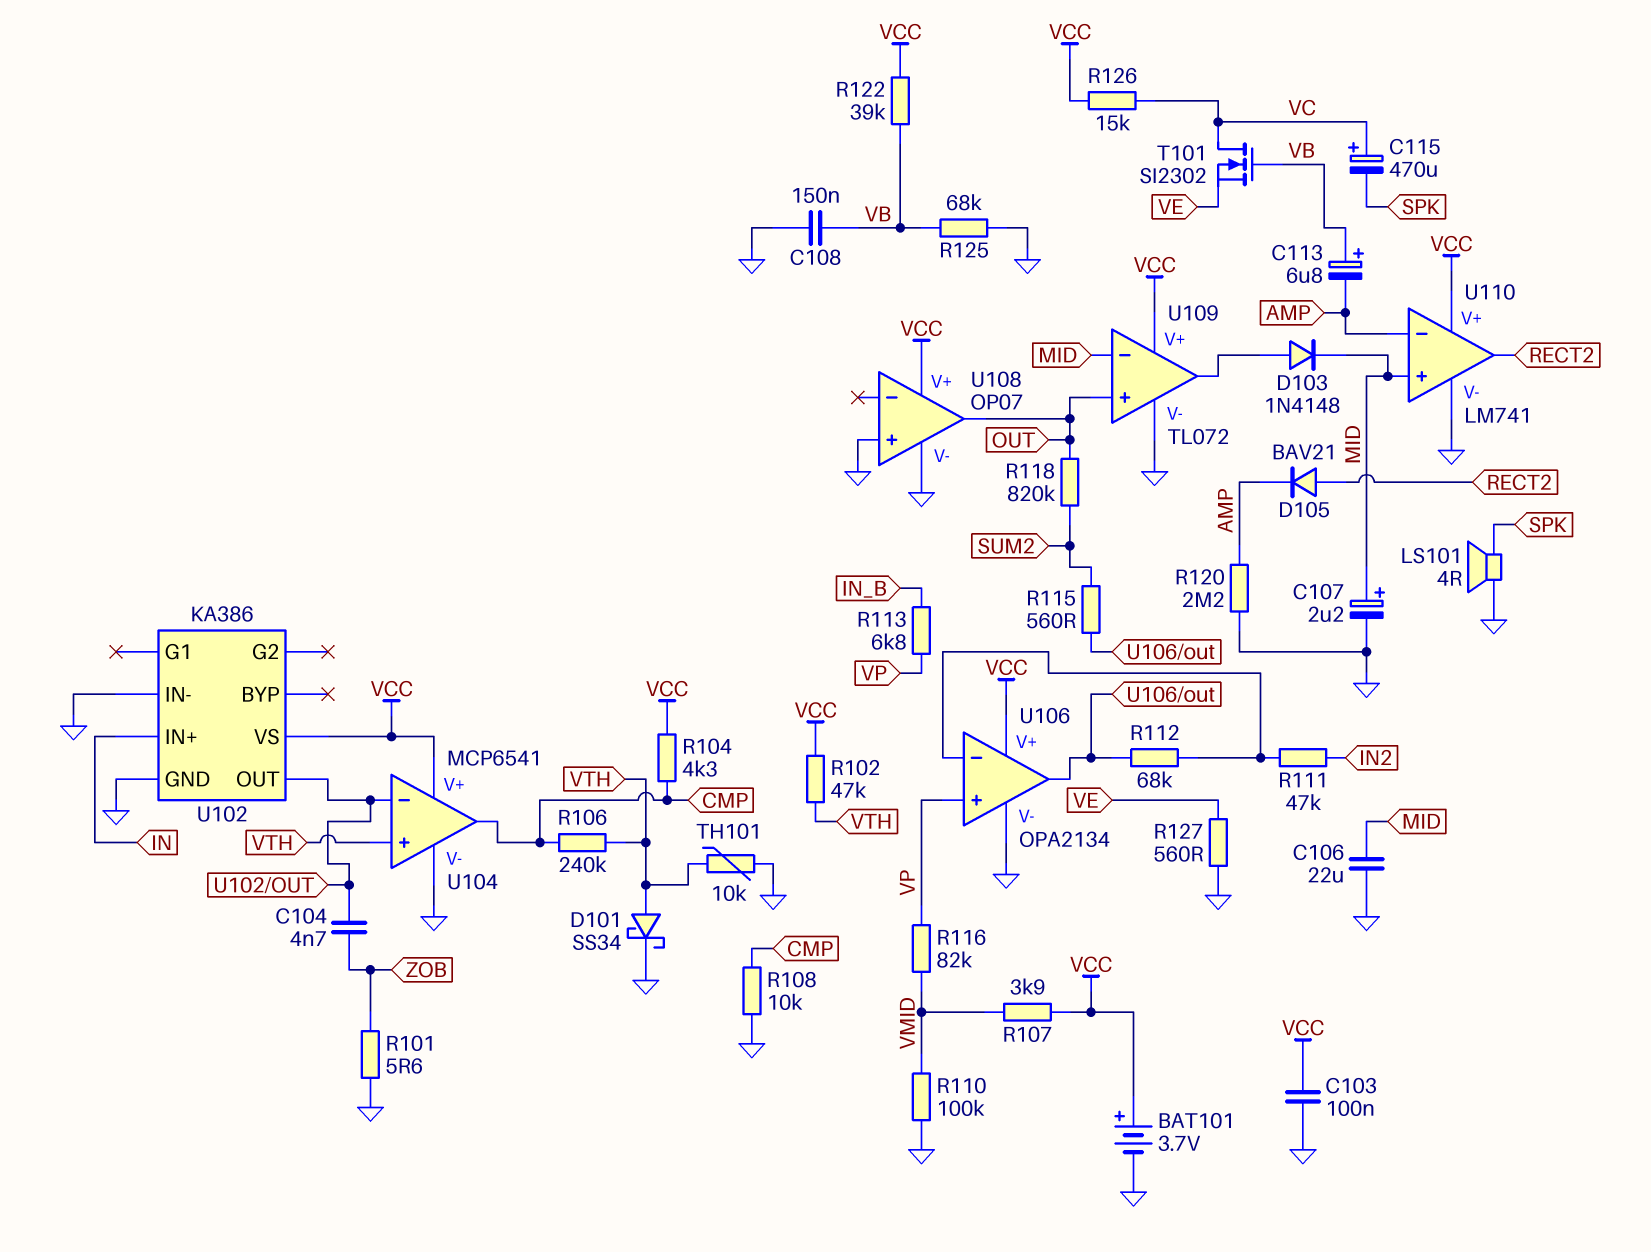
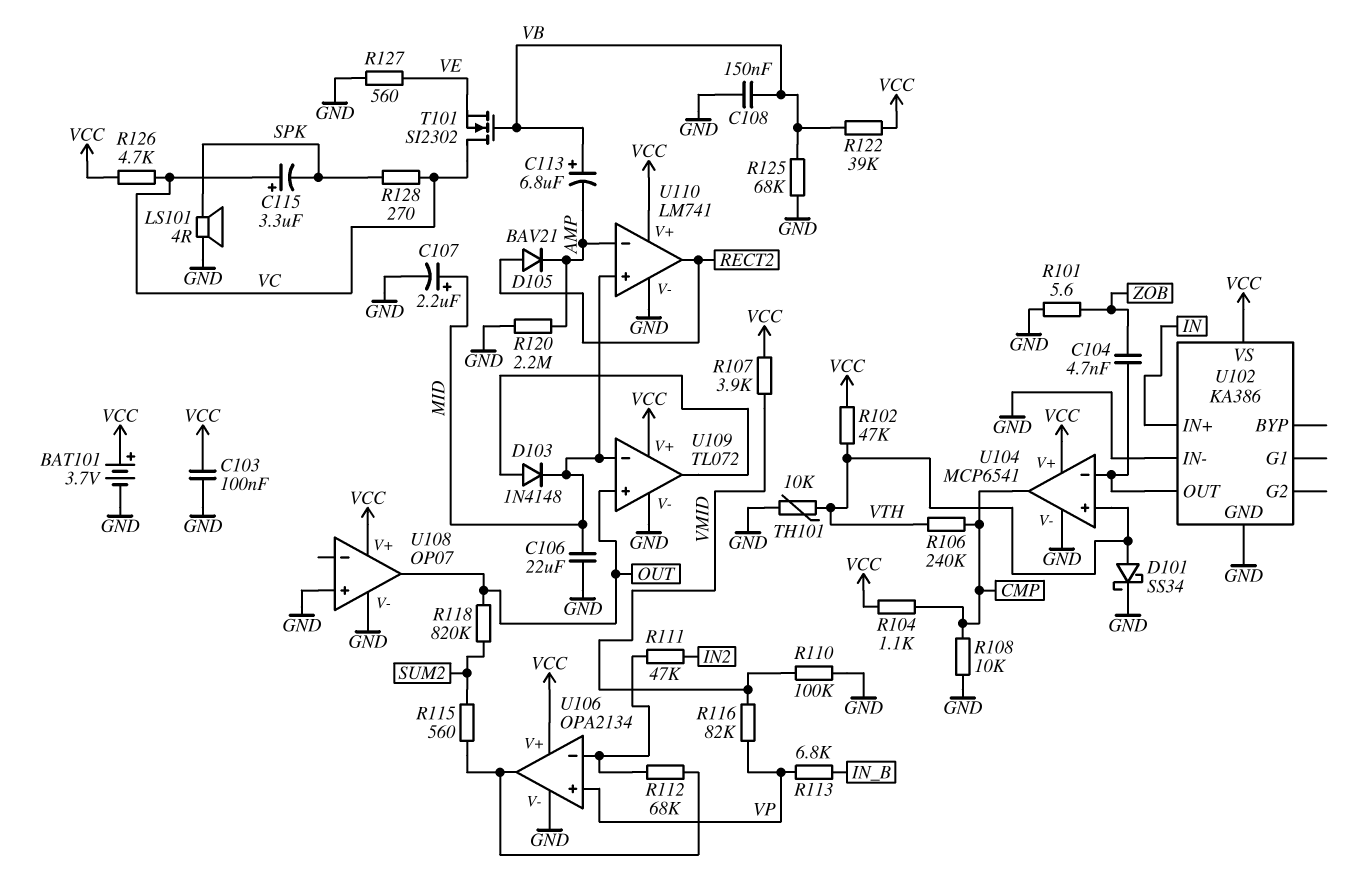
C115: 470uF (plus VC, minus SPK) -> 3.3uF (plus VC, minus SPK)
R104: 4.3k (CMP, VCC) -> 1.1k (CMP, VCC)
R126: 15k (VC, VCC) -> 4.7k (VC, VCC)
R128: none -> 270 (SPK, VC)

